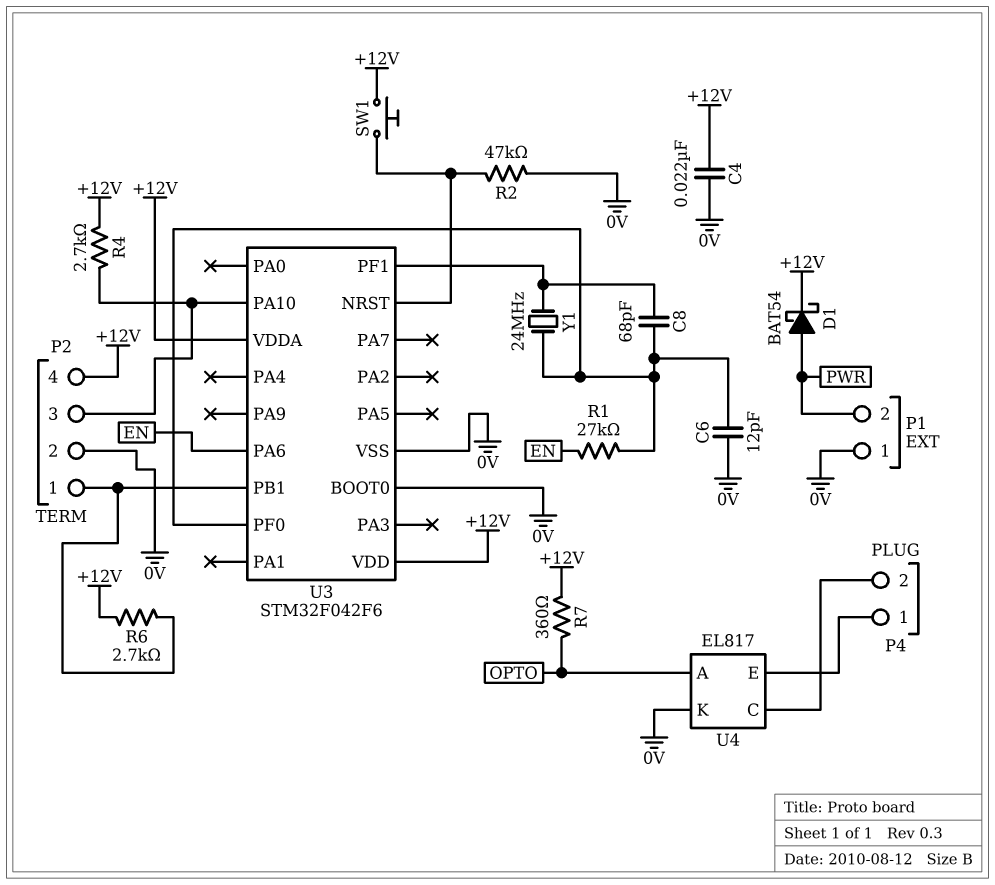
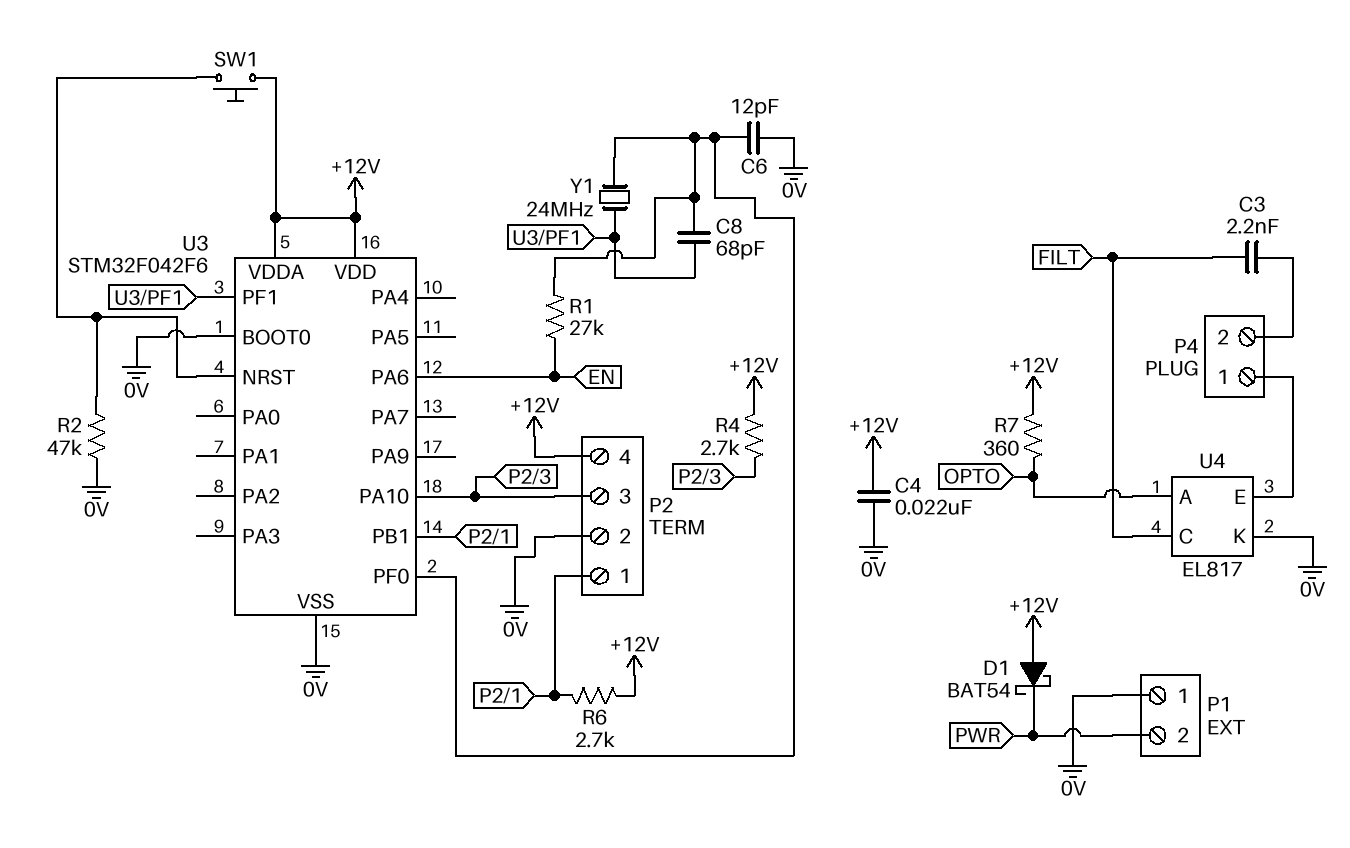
C3: none -> 2.2nF (FILT, P4/2)
D1: schottky BAT54 (A PWR, K +12V) -> schottky BAT54 (A +12V, K PWR)
U4 pin C: P4/2 -> FILT

